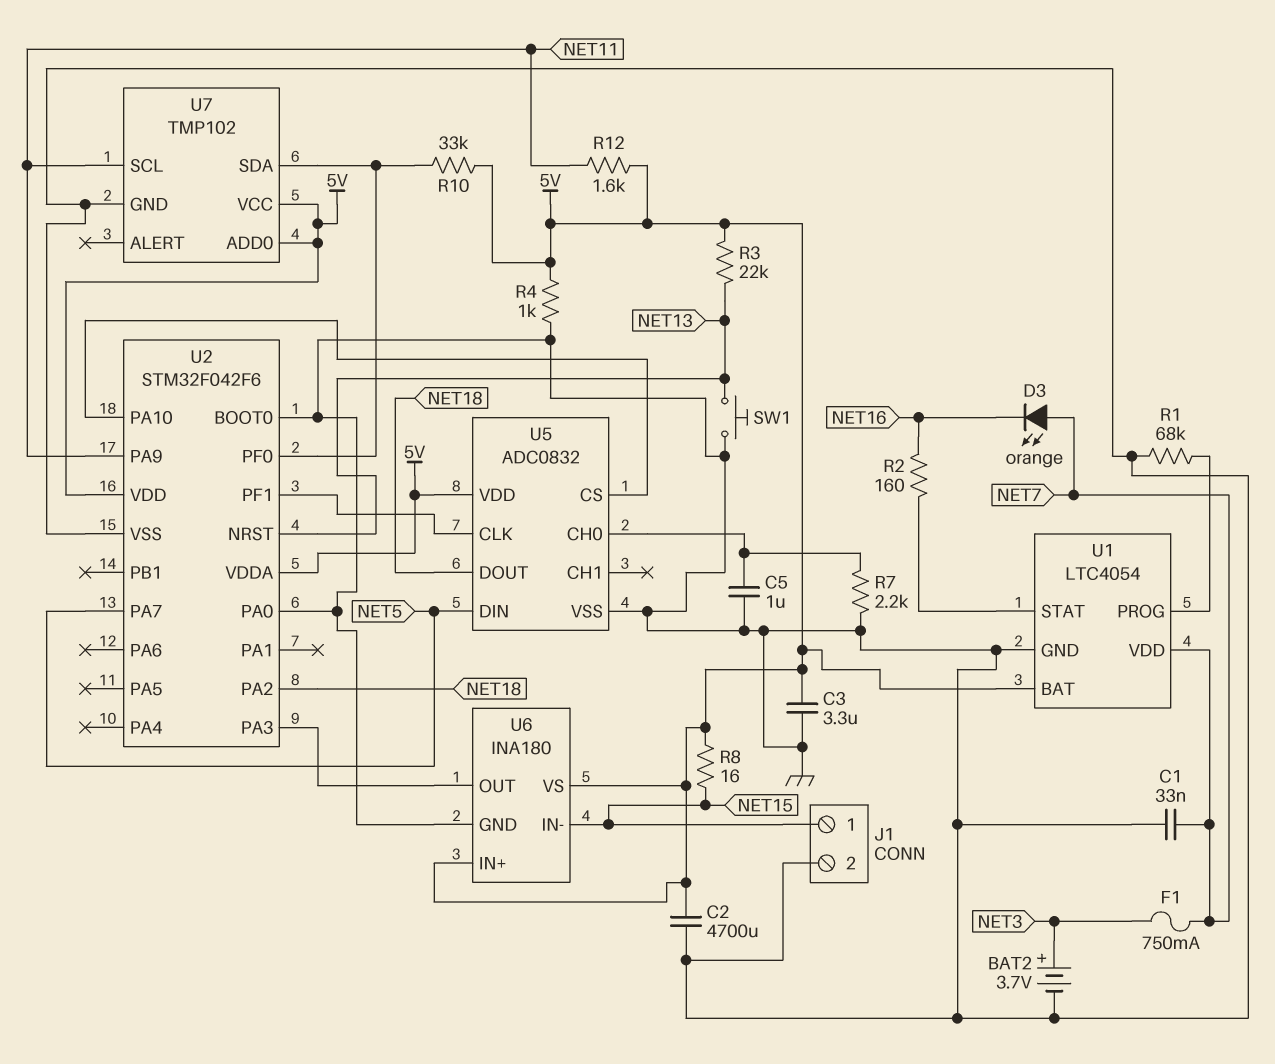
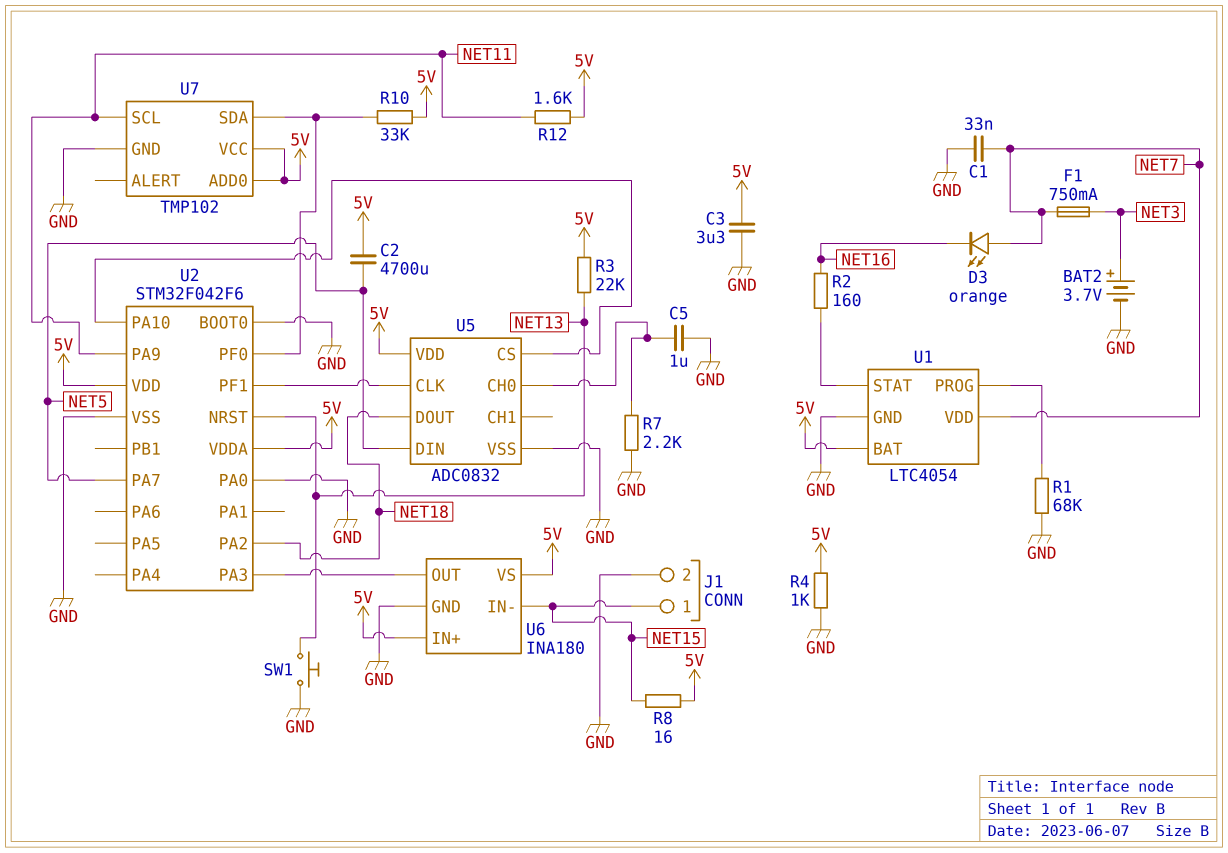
C2: 4700uF (5V, GND) -> 4700uF (5V, NET5)

